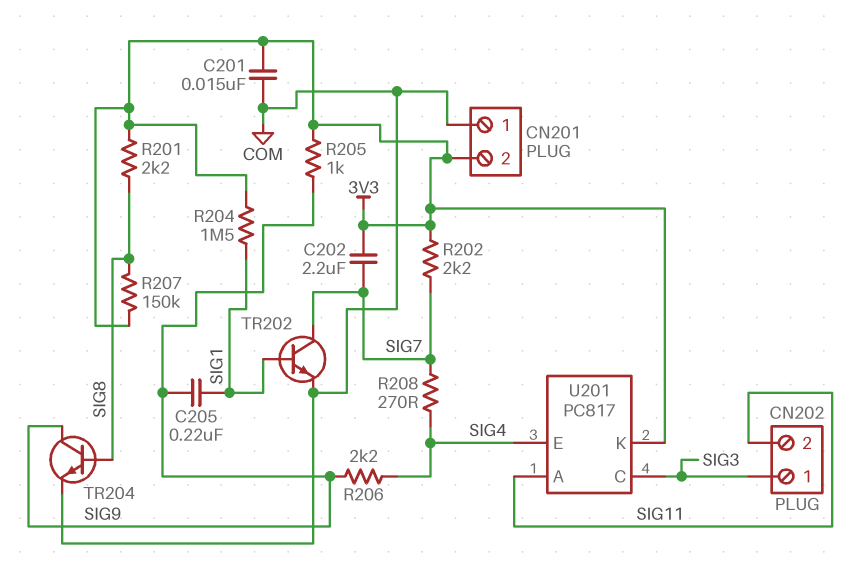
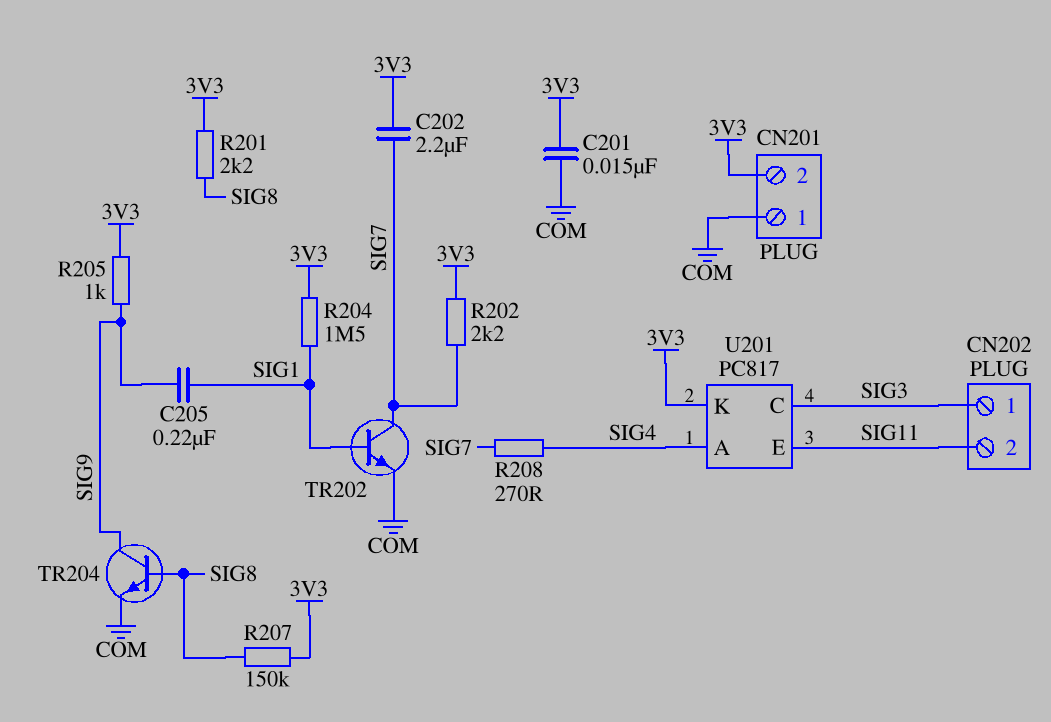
R206: 2.2k (SIG4, SIG9) -> none
U201 pin A: SIG11 -> SIG4
U201 pin E: SIG4 -> SIG11

